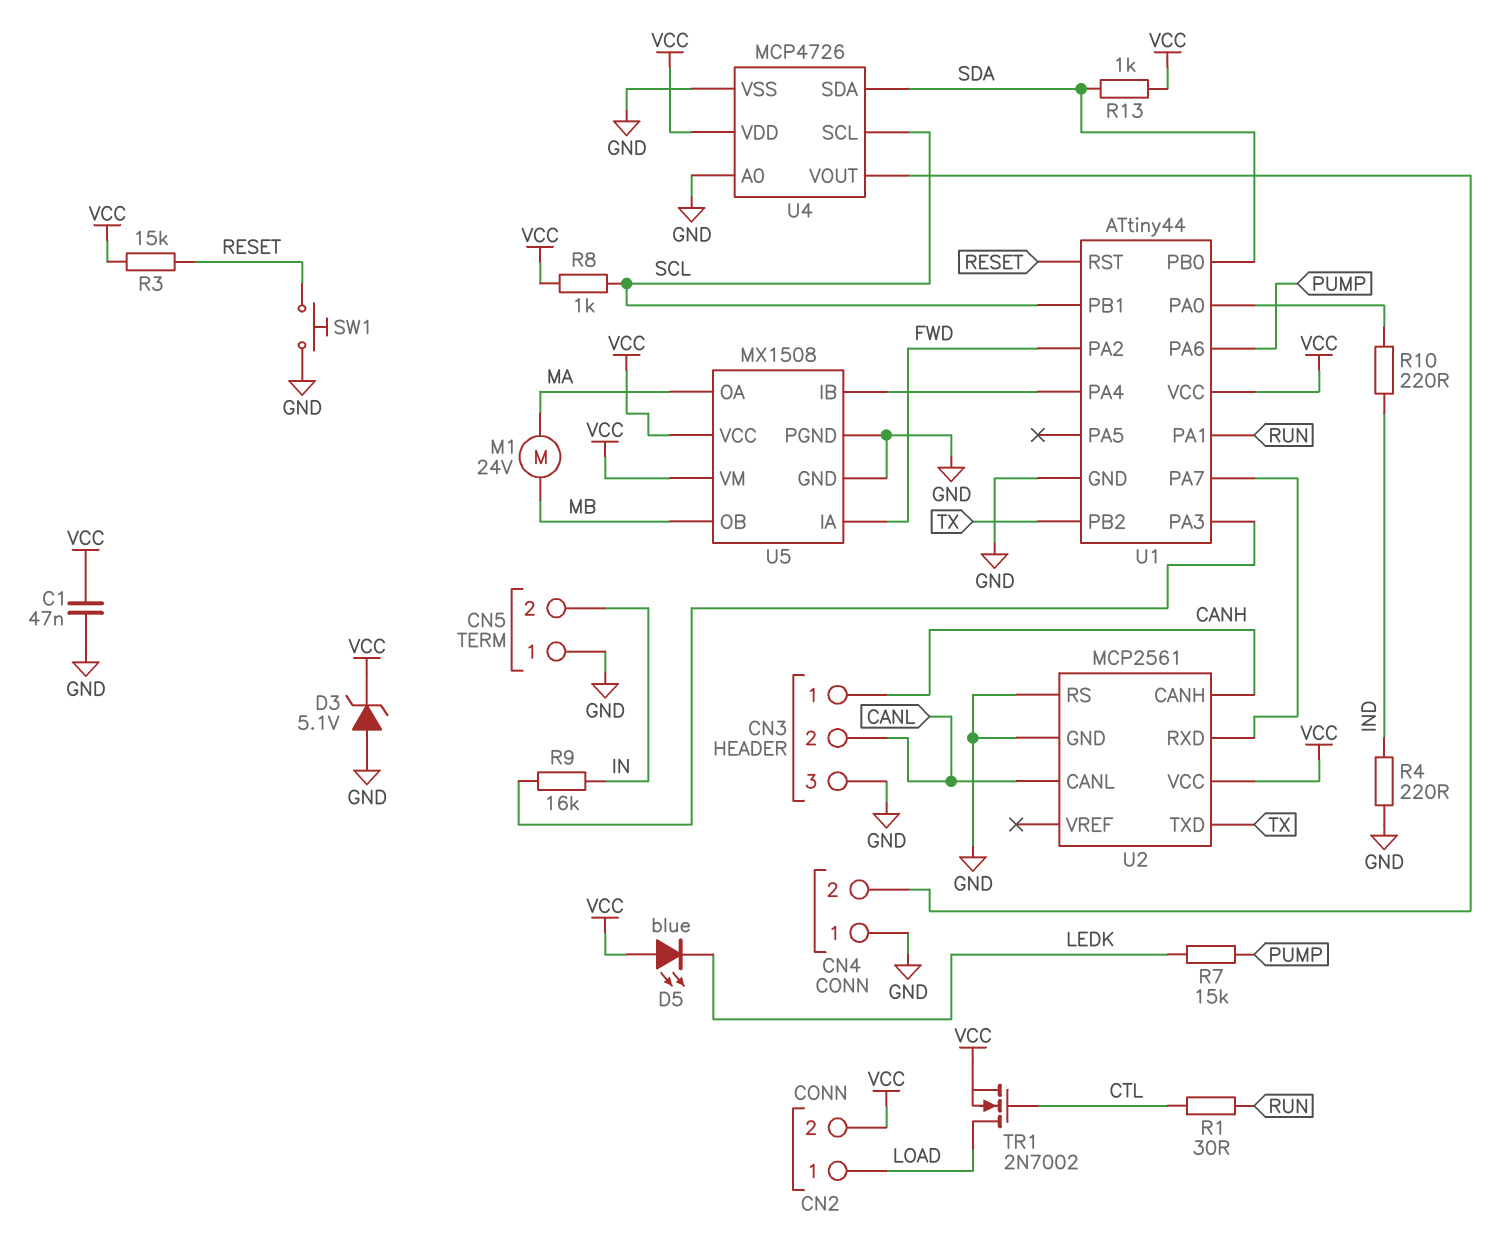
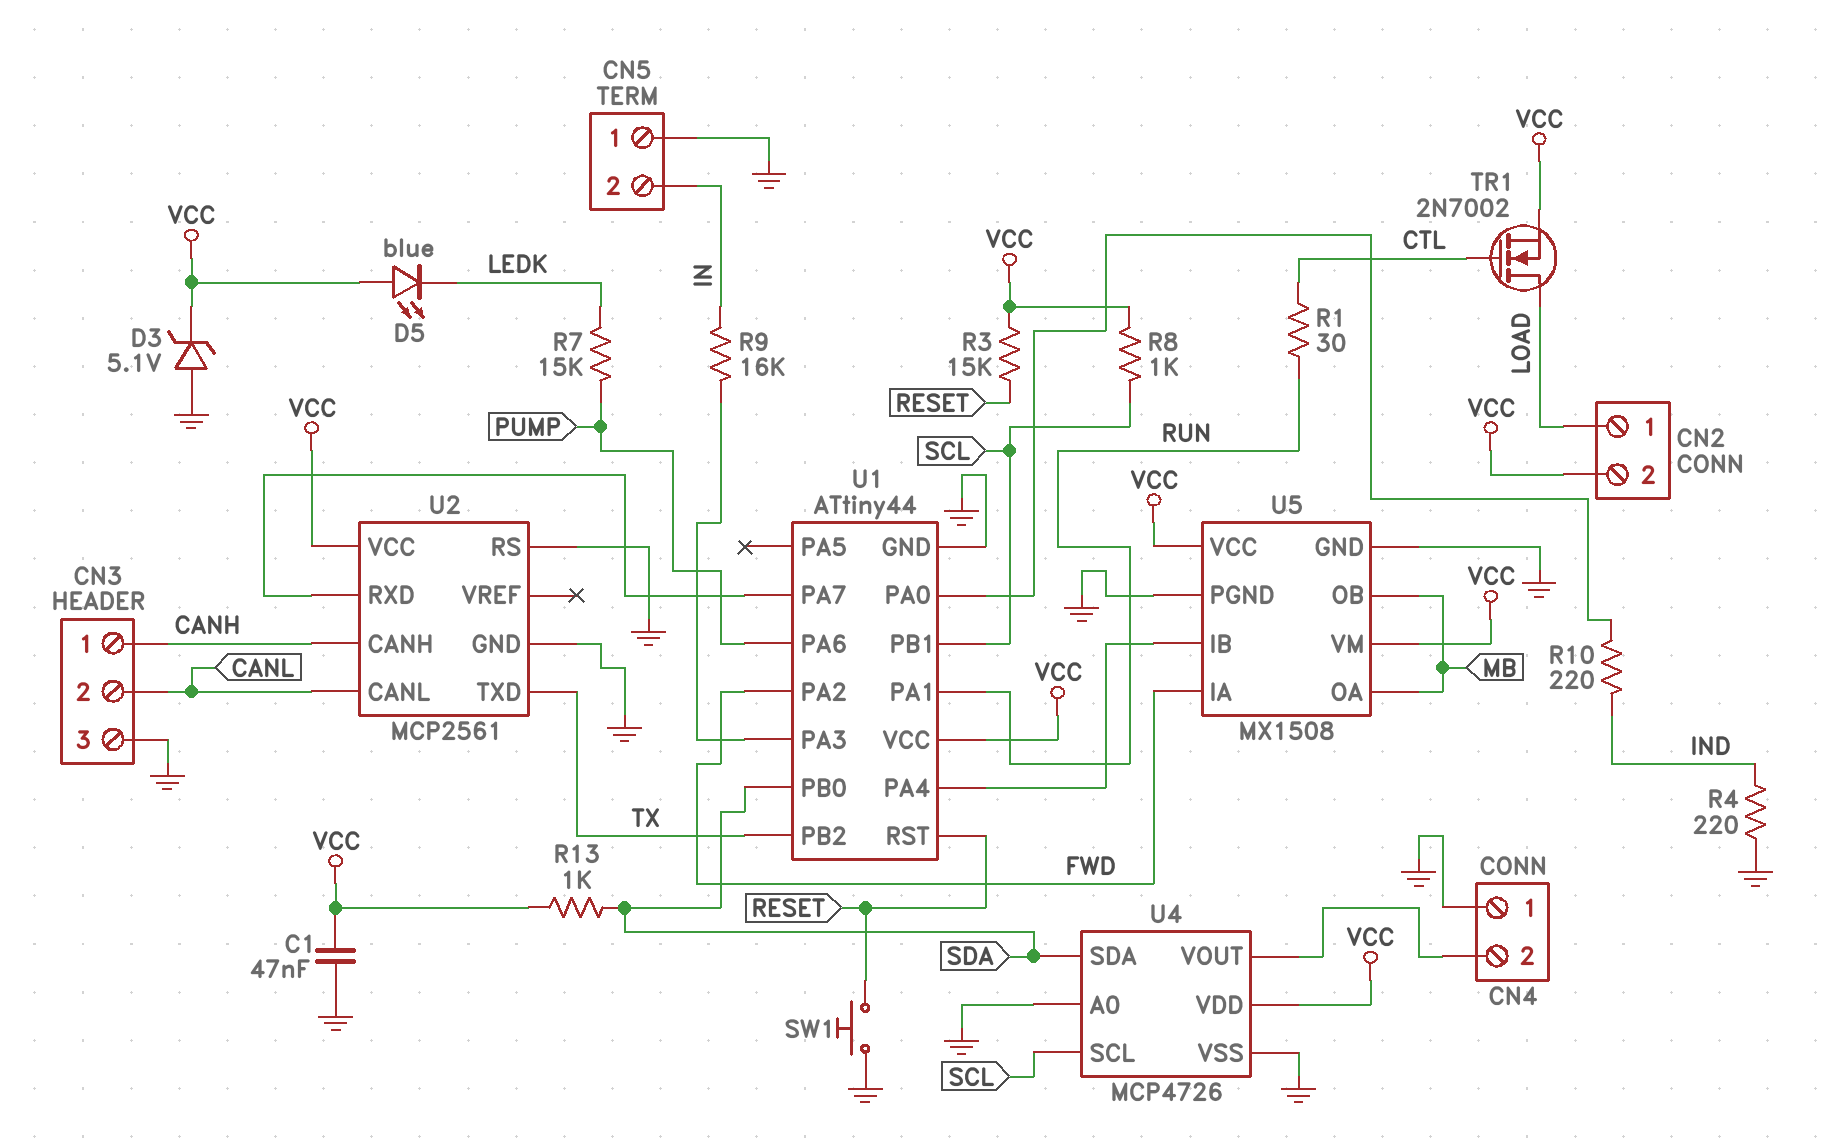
M1: motor 24V (MA, MB) -> none
U5 pin OA: MA -> MB

